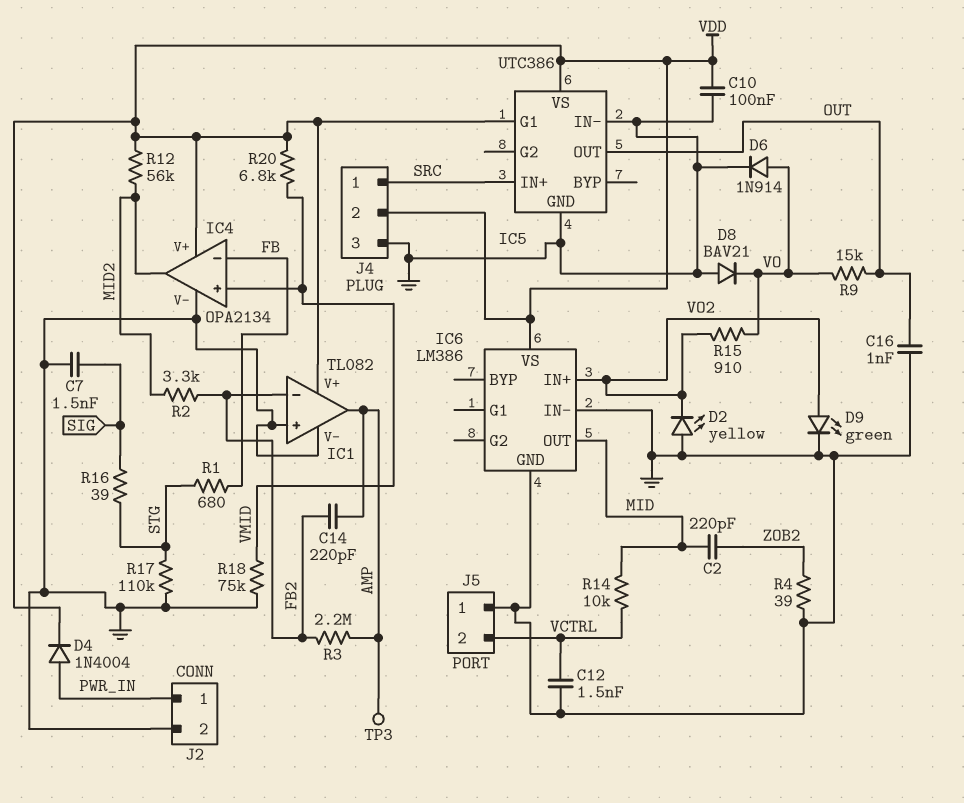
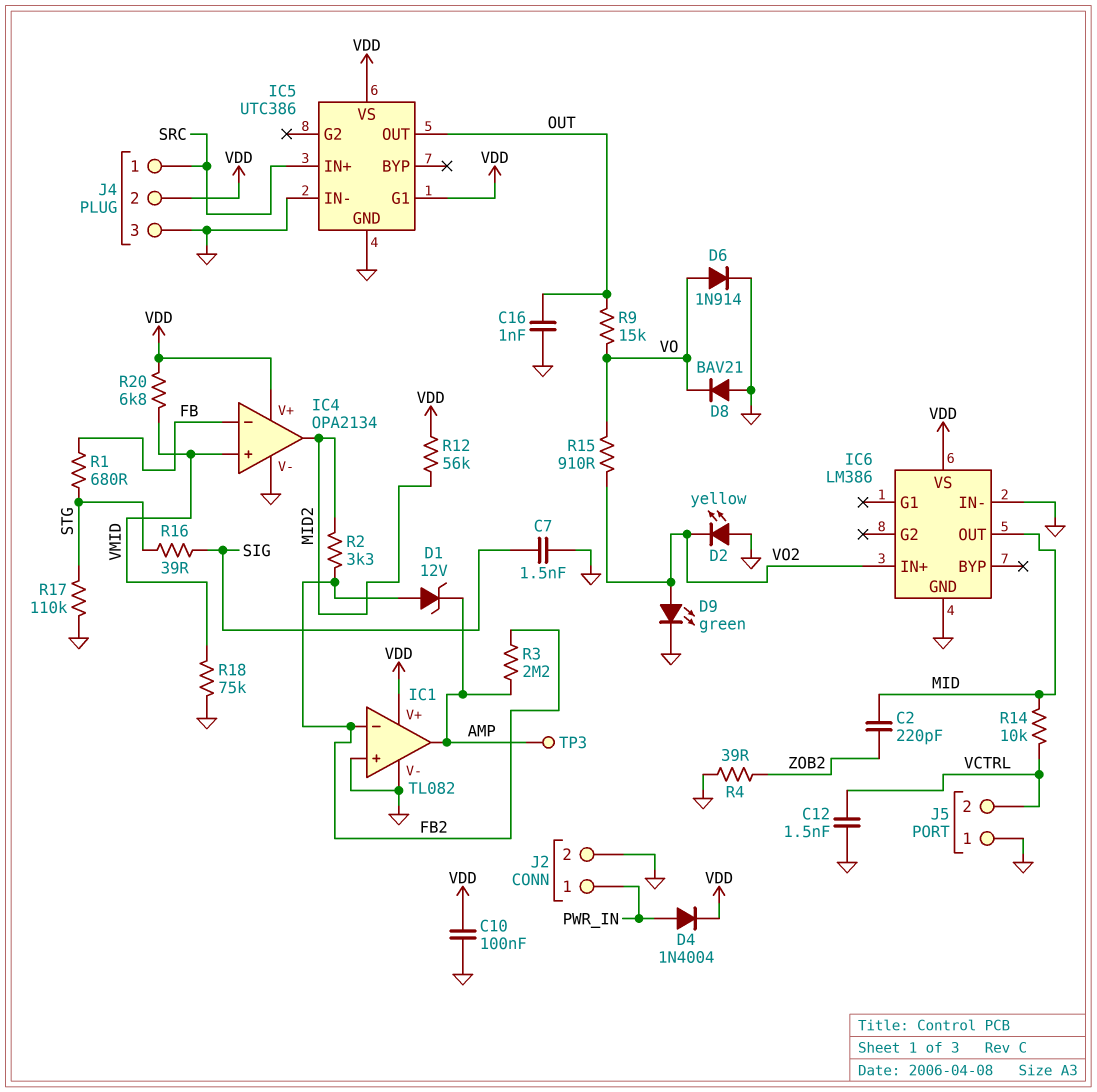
C14: 220pF (AMP, FB2) -> none
D1: none -> zener 12V (A FB2, K AMP)

